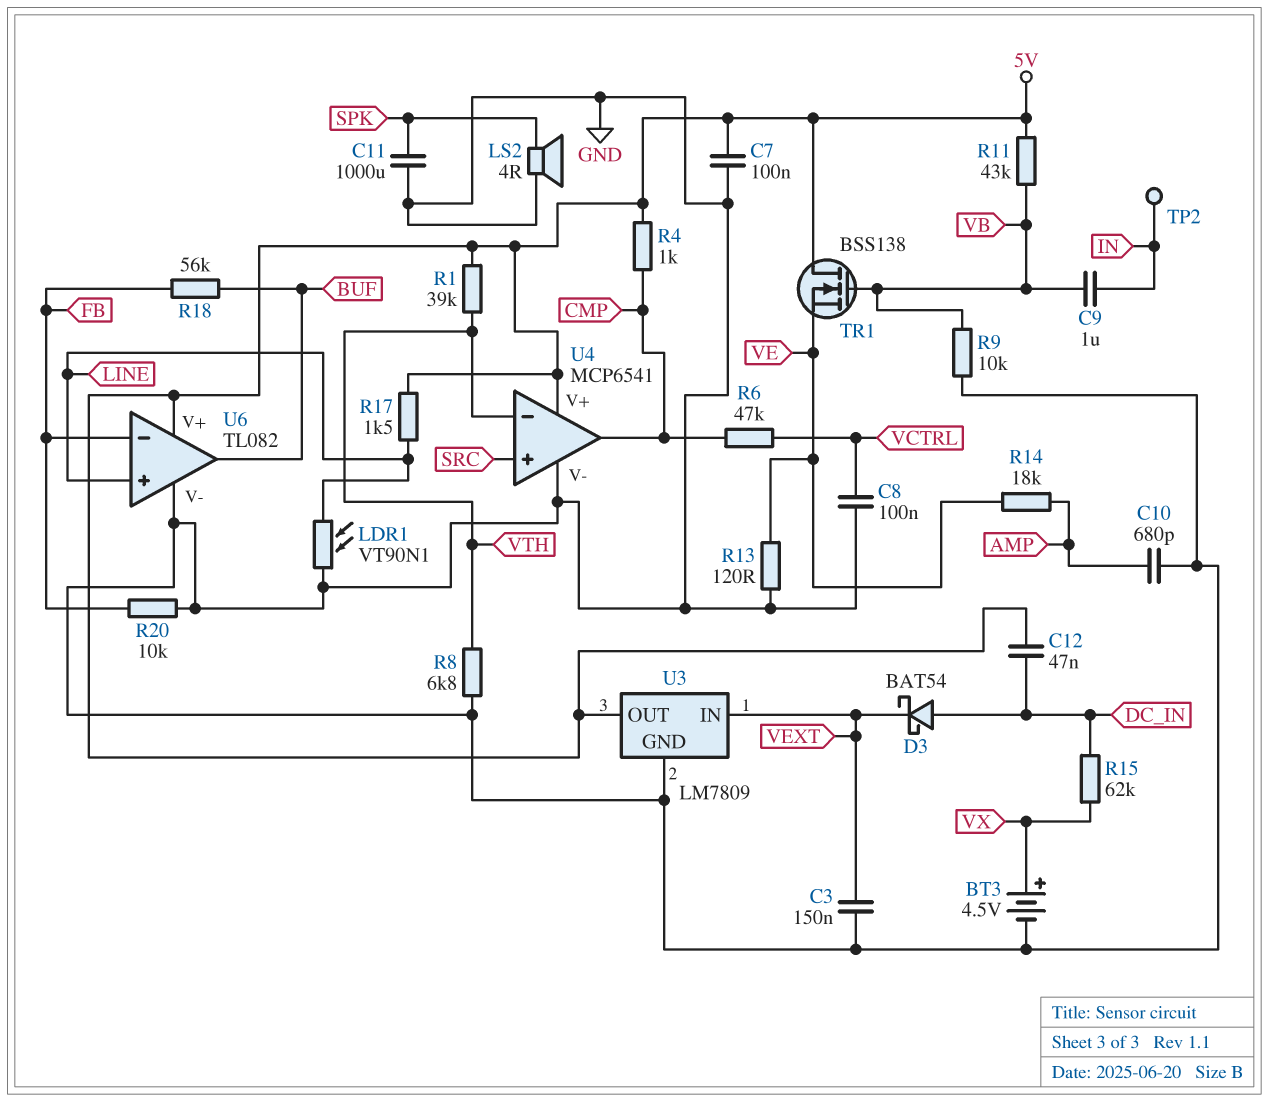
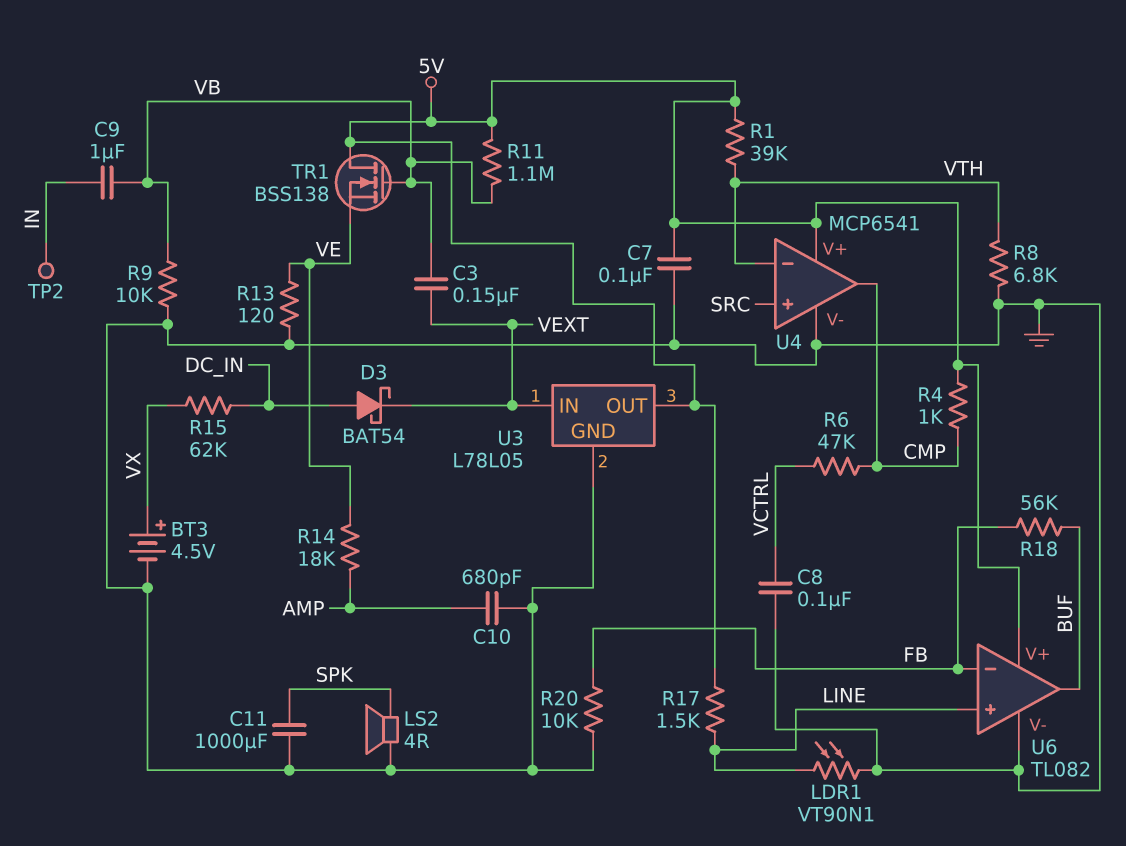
C3: 150nF (GND, VEXT) -> 150nF (VB, VEXT)
C12: 47nF (5V, DC_IN) -> none
R11: 43k (5V, VB) -> 1.1M (5V, VB)
U3: LM7809 -> L78L05

